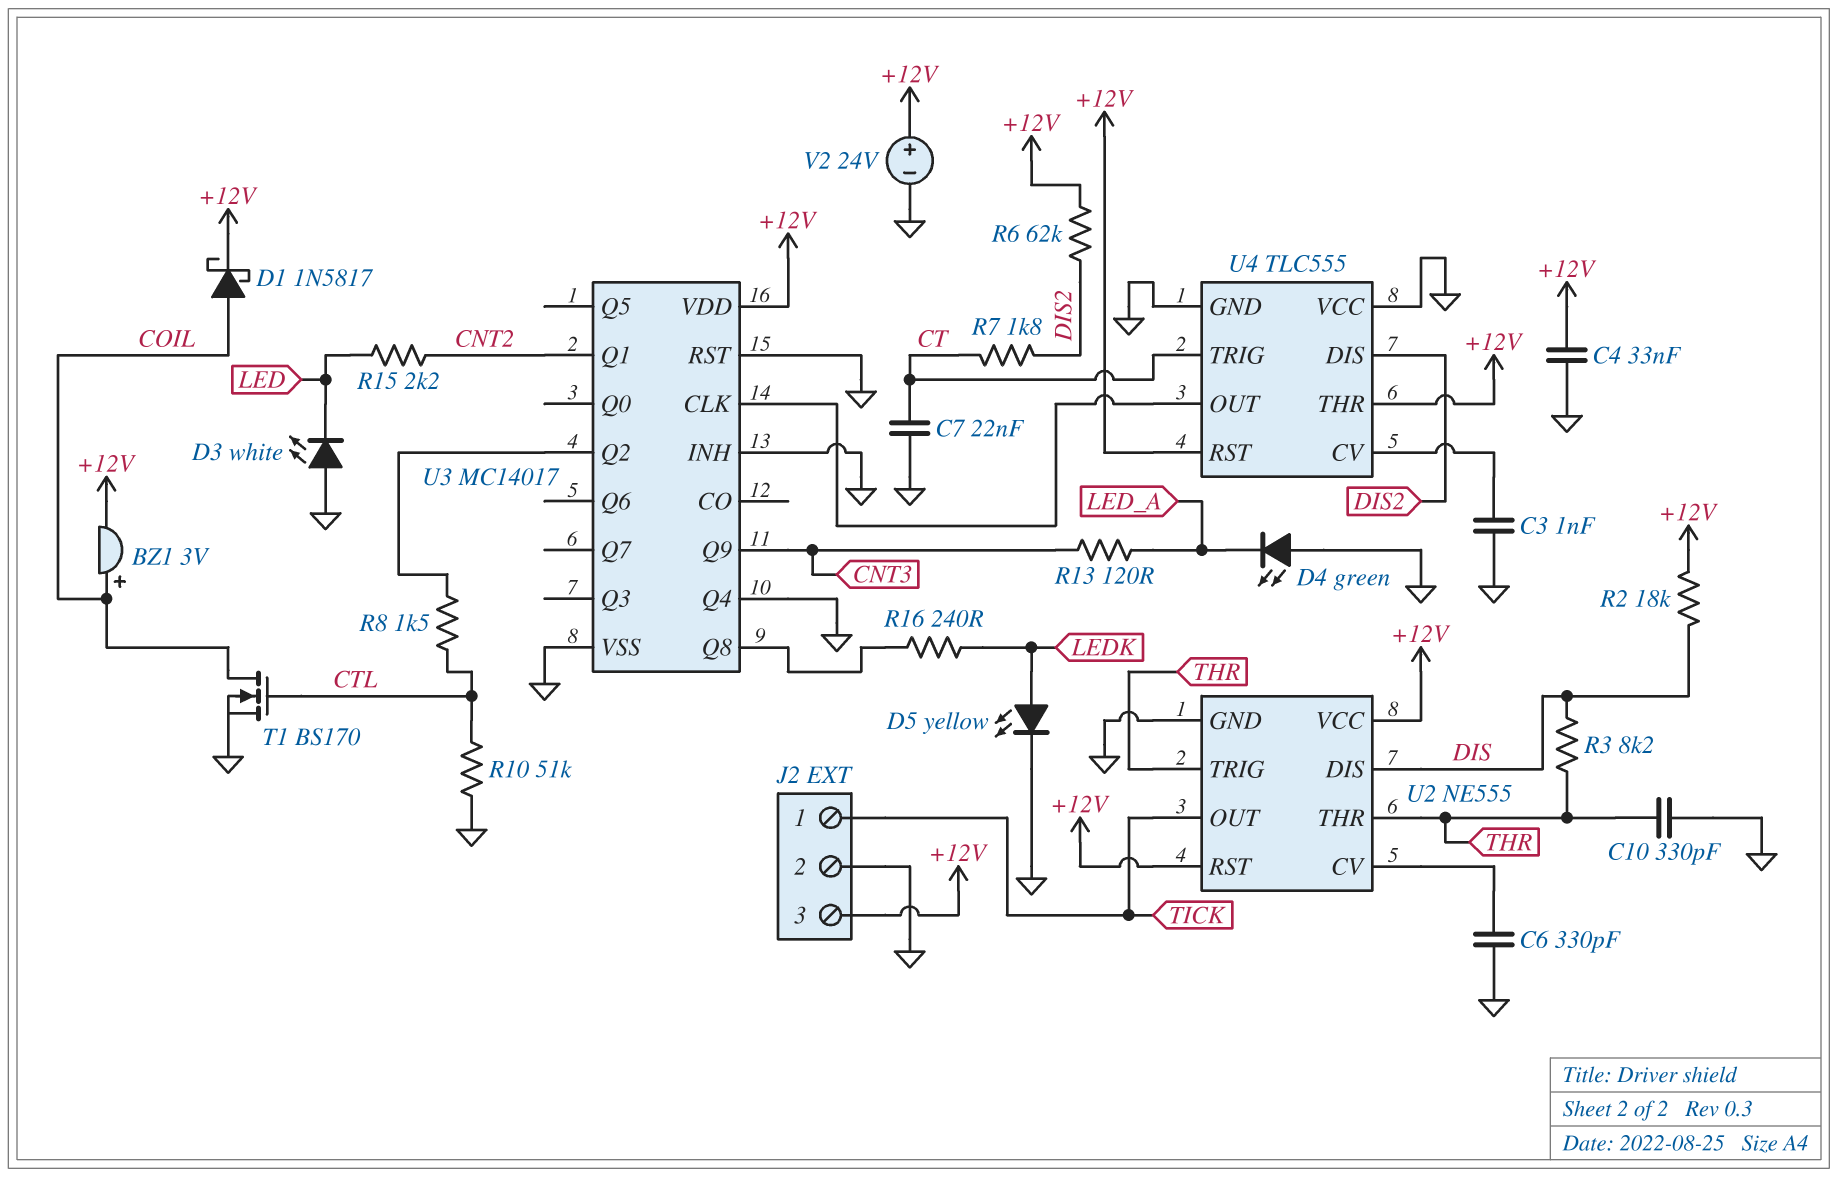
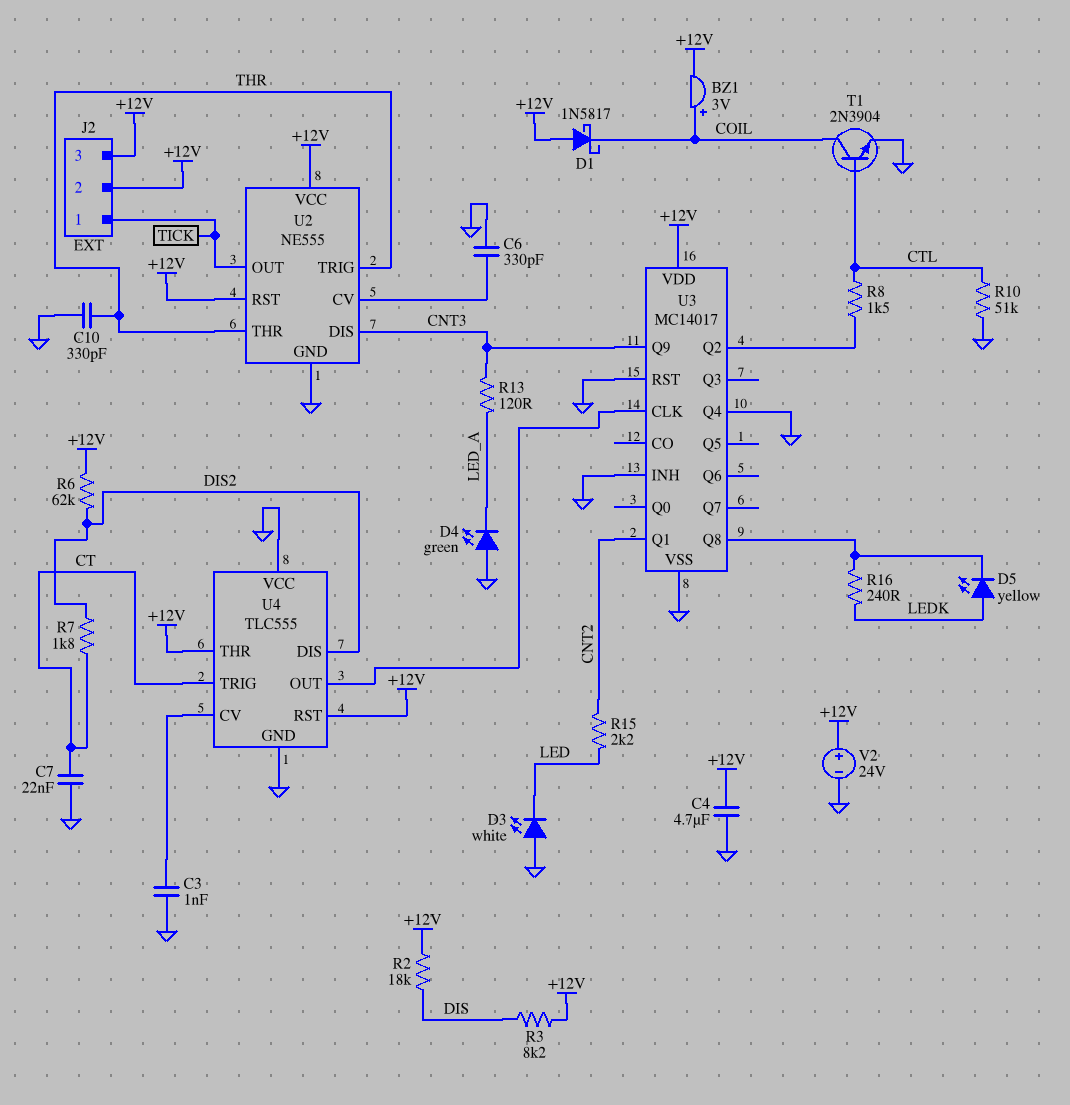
C4: 33nF (+12V, GND) -> 4.7uF (+12V, GND)
D1: schottky 1N5817 (A COIL, K +12V) -> schottky 1N5817 (A +12V, K COIL)
D5: LED yellow (A LEDK, K GND) -> LED yellow (A LEDK, K U3/Q8)
J2 pin 2: GND -> +12V
R3: 8.2k (DIS, THR) -> 8.2k (+12V, DIS)
T1: NMOS BS170 (G CTL, D COIL, S GND) -> NPN 2N3904 (B CTL, C COIL, E GND)
U2 pin DIS: DIS -> CNT3

